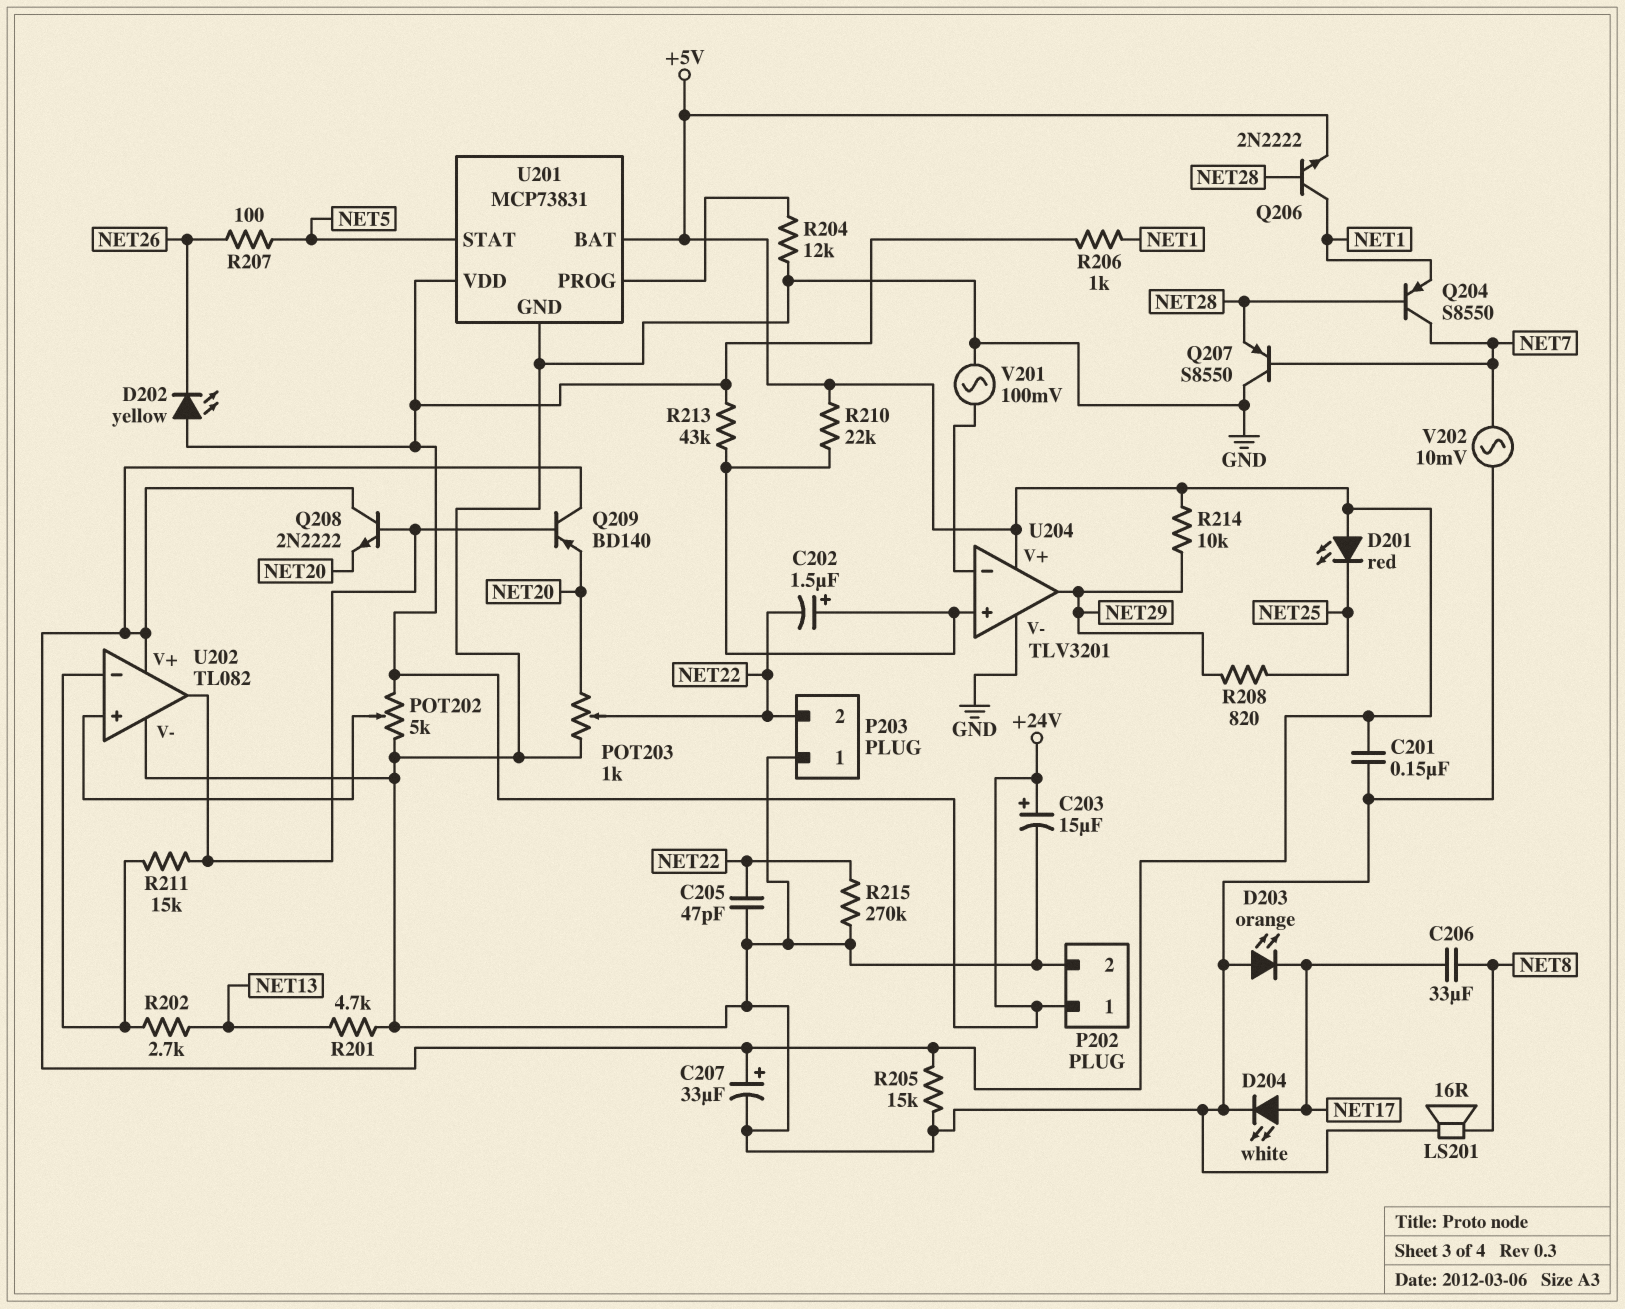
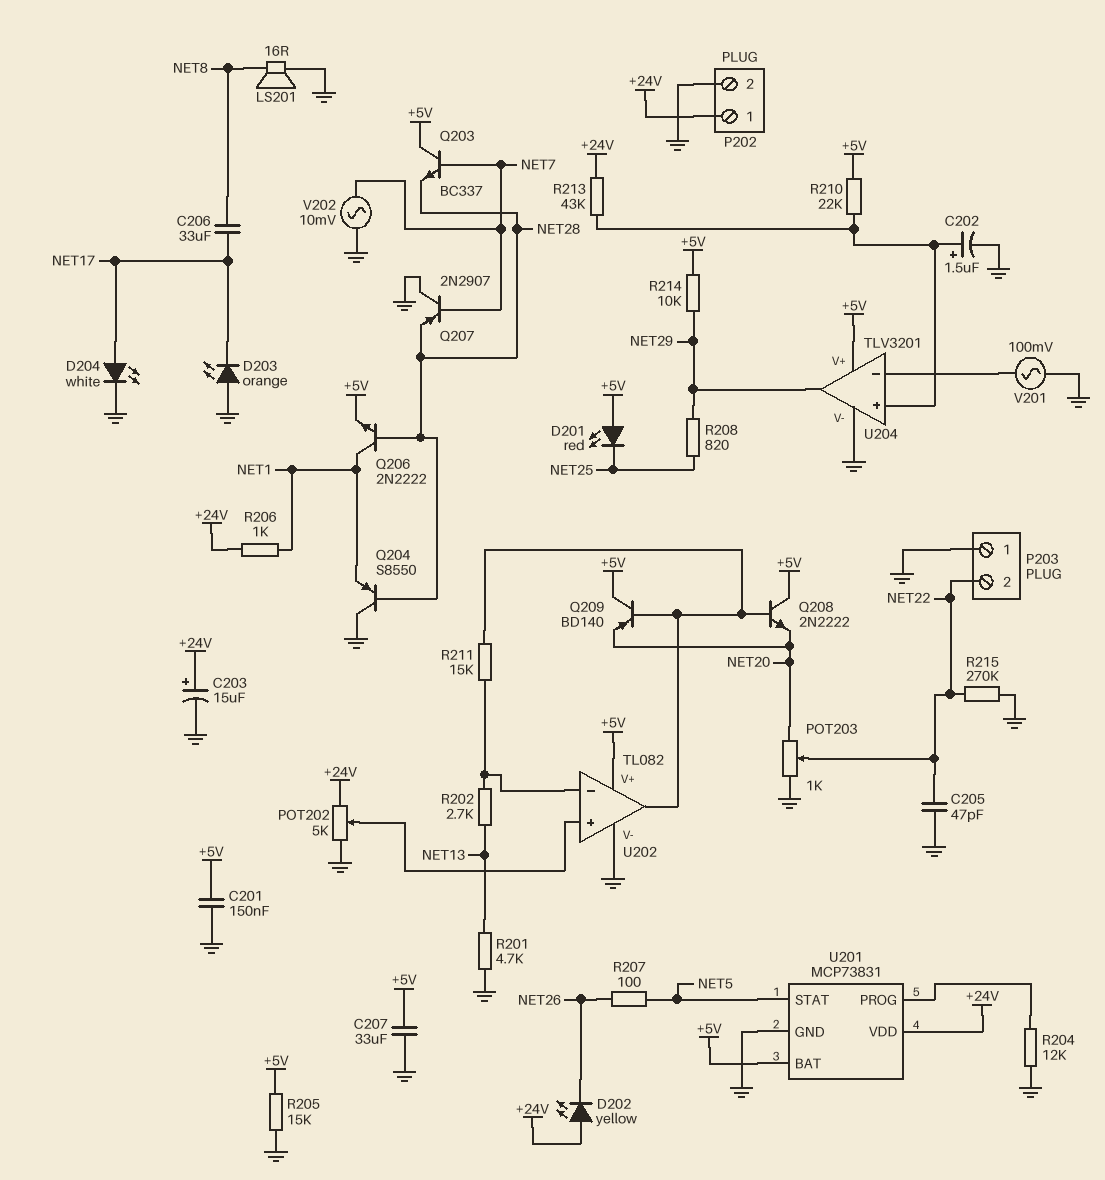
C202: 1.5uF (plus U204/in+, minus NET22) -> 1.5uF (plus U204/in+, minus GND)
C207: 33uF (plus +5V, minus GND) -> 33uF (+5V, GND)
Q203: none -> NPN BC337 (B NET7, C +5V, E NET28)
Q204: PNP S8550 (B NET28, C NET7, E NET1) -> PNP S8550 (B NET28, C GND, E NET1)
Q207: PNP S8550 (B NET7, C GND, E NET28) -> PNP 2N2907 (B NET7, C GND, E NET28)

